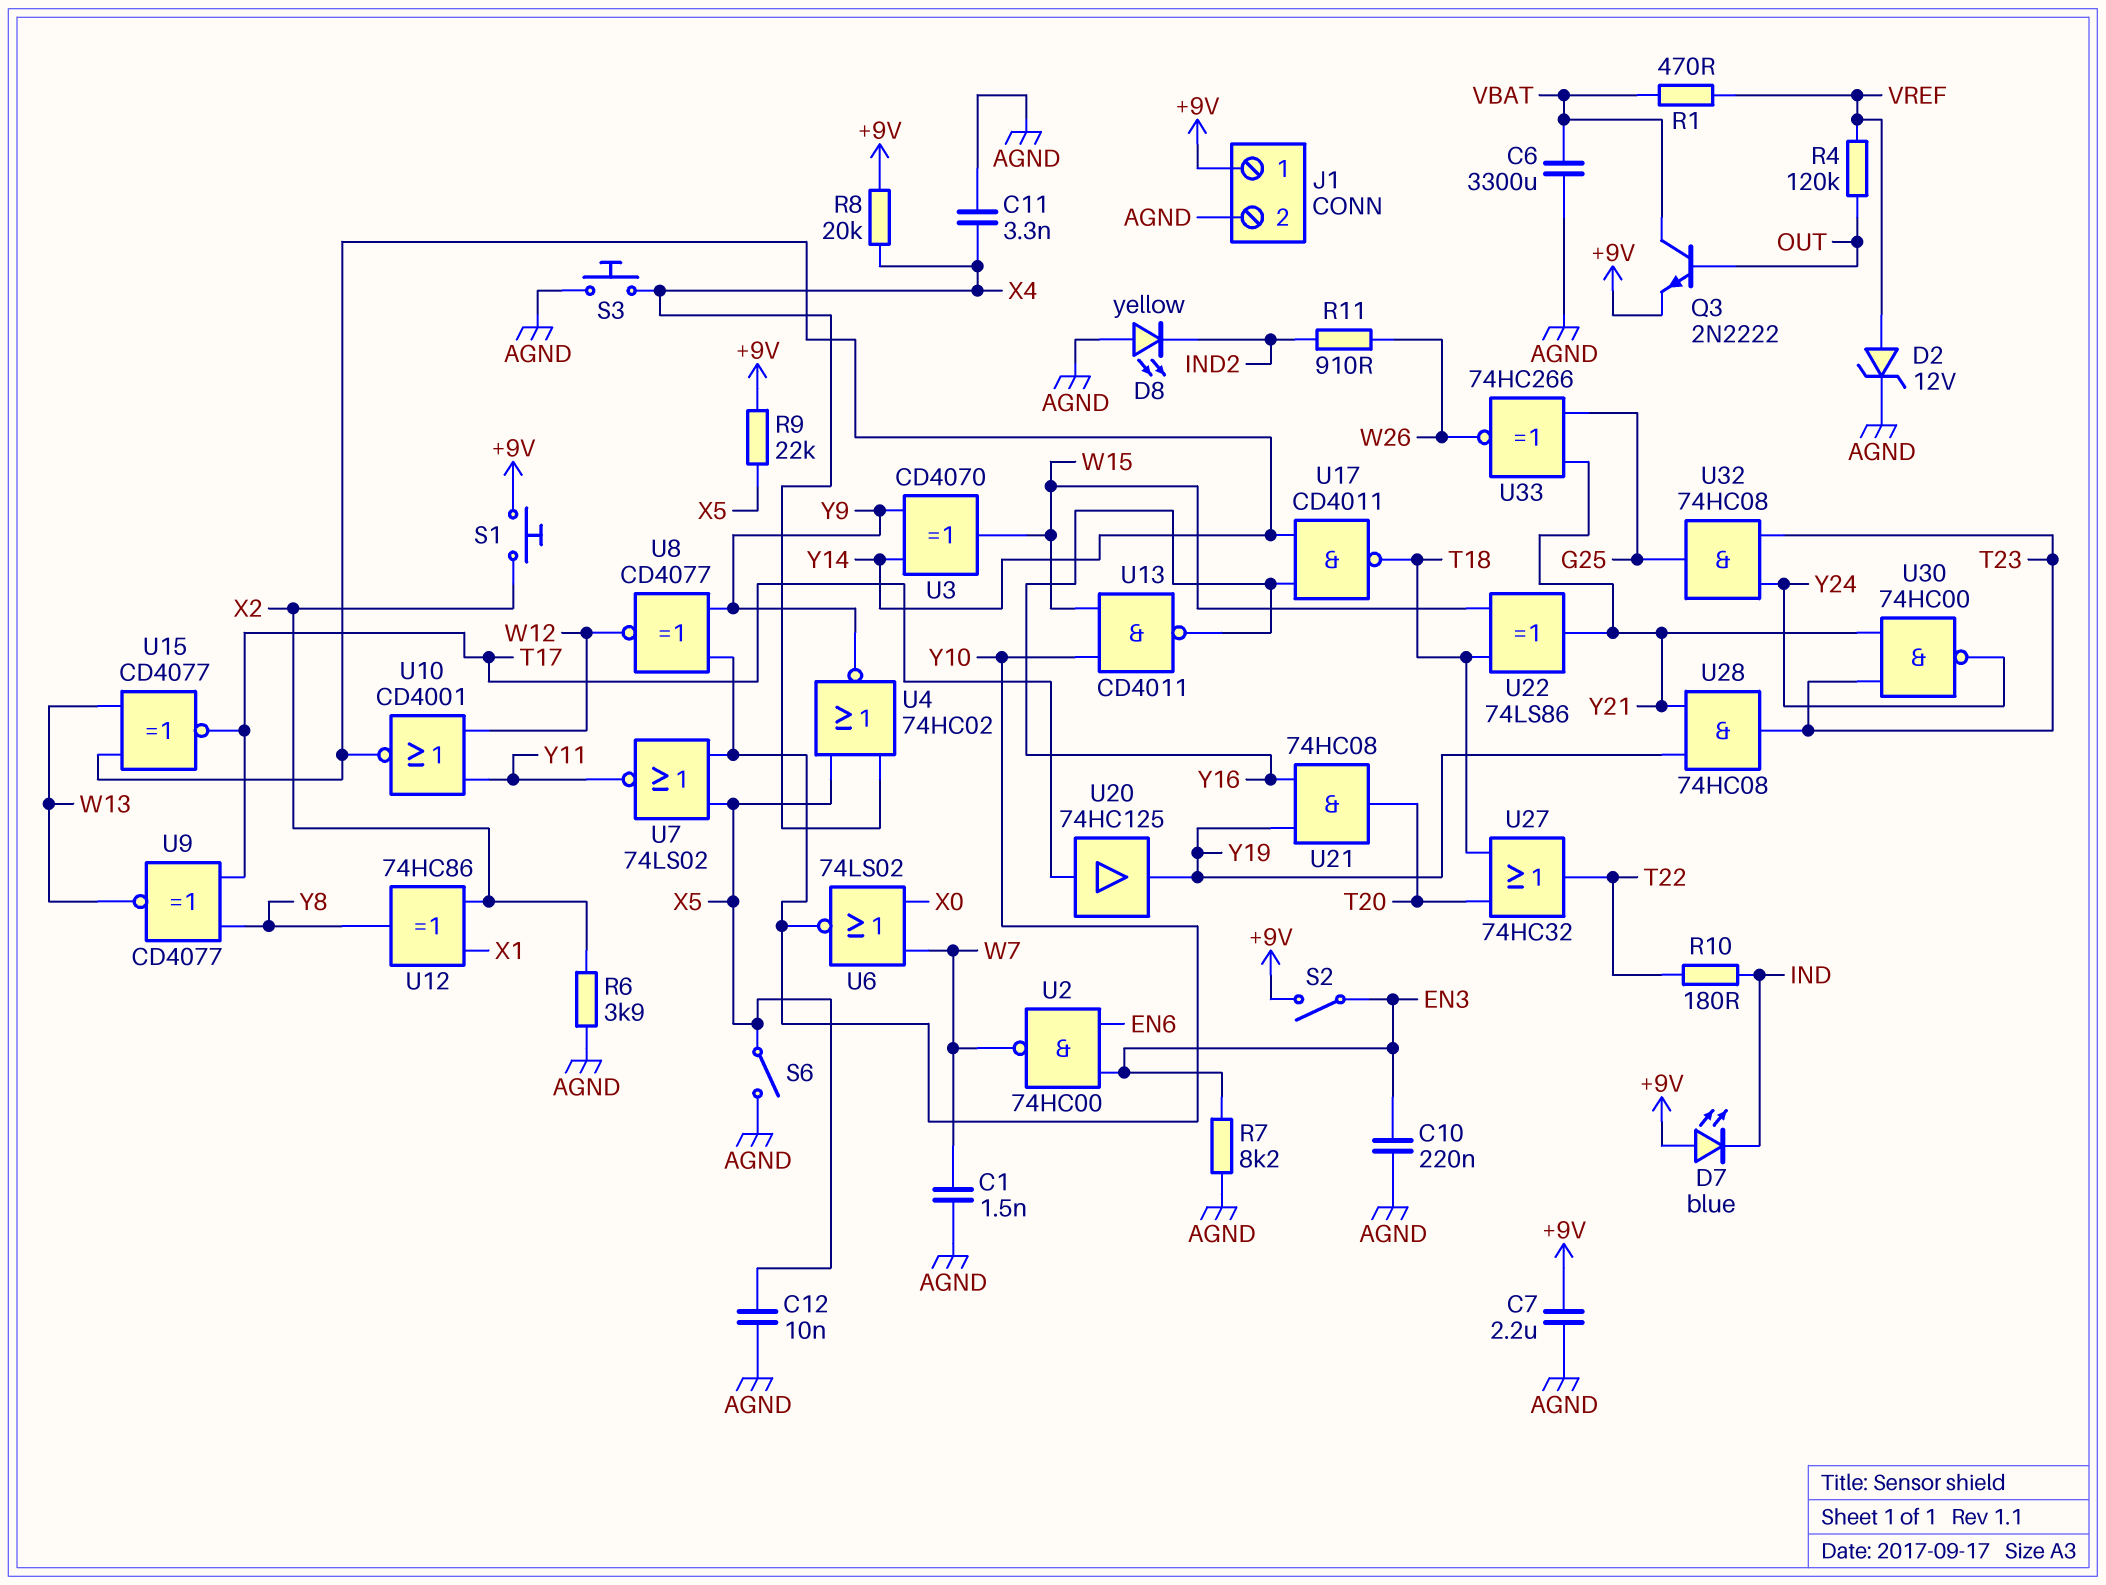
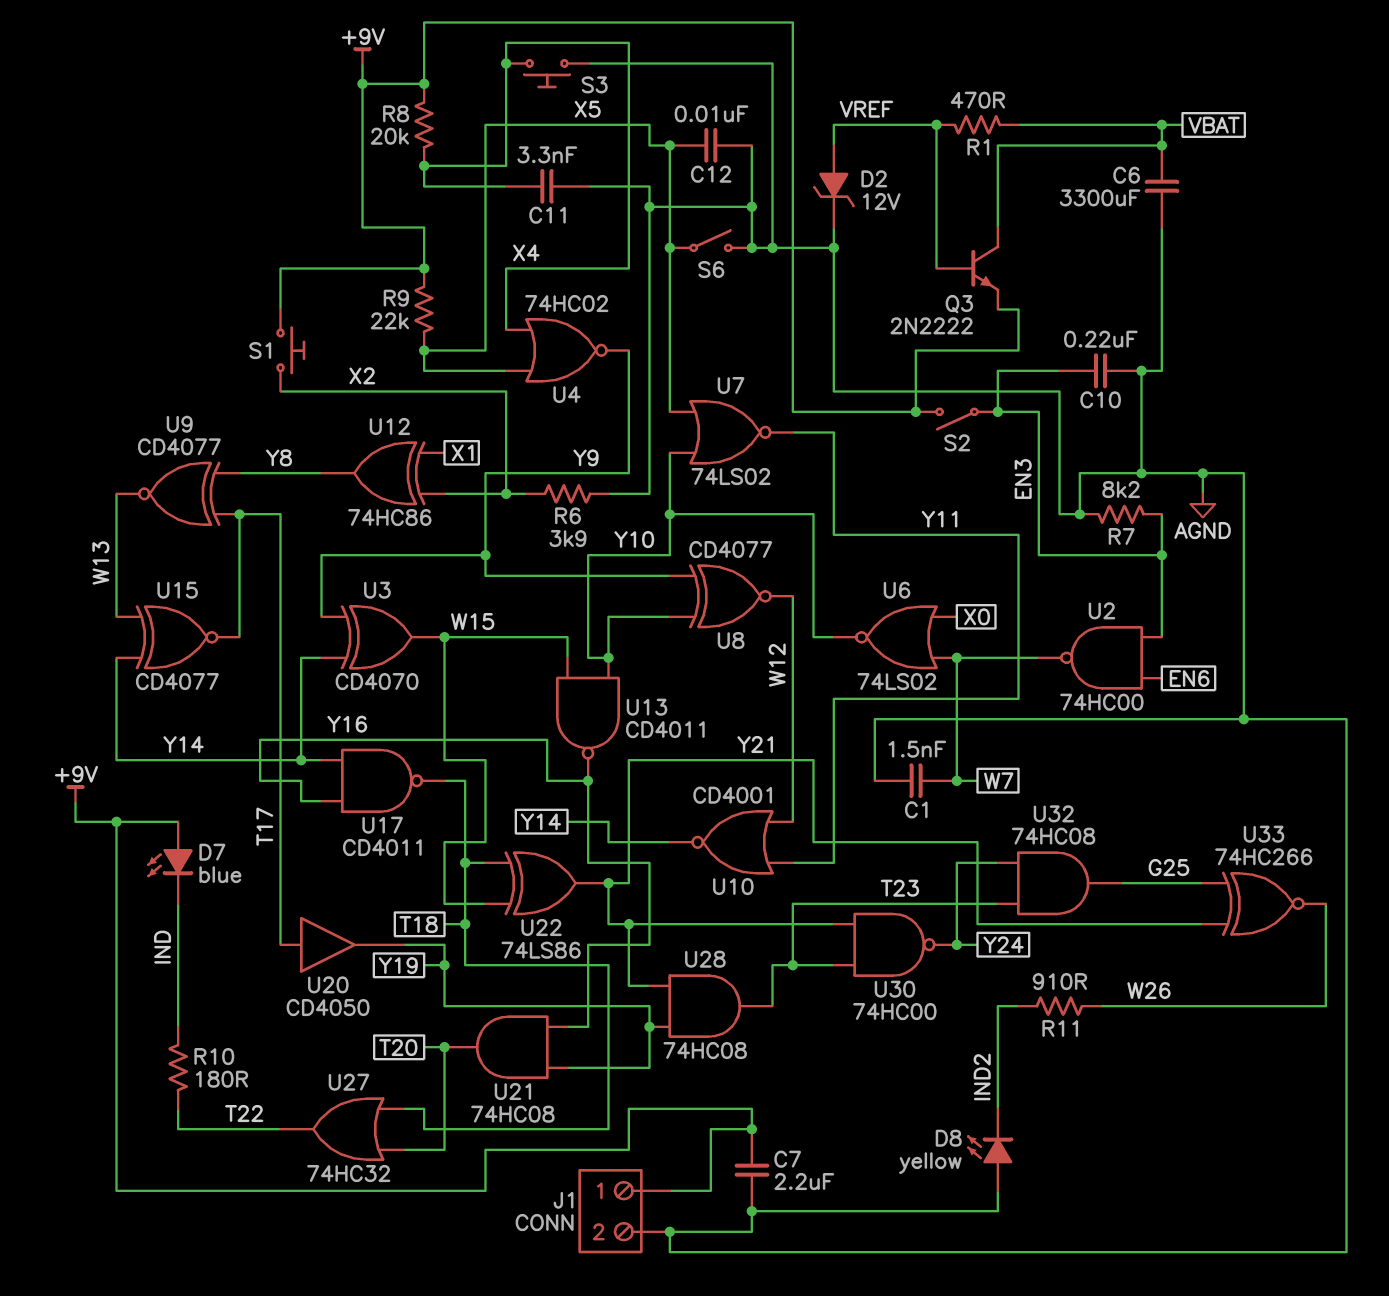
Q3: NPN 2N2222 (B OUT, C VBAT, E +9V) -> NPN 2N2222 (B VREF, C VBAT, E +9V)
R4: 120k (OUT, VREF) -> none
U20: buffer 74HC125 (in T17, out Y19) -> buffer CD4050 (in T17, out Y19)

